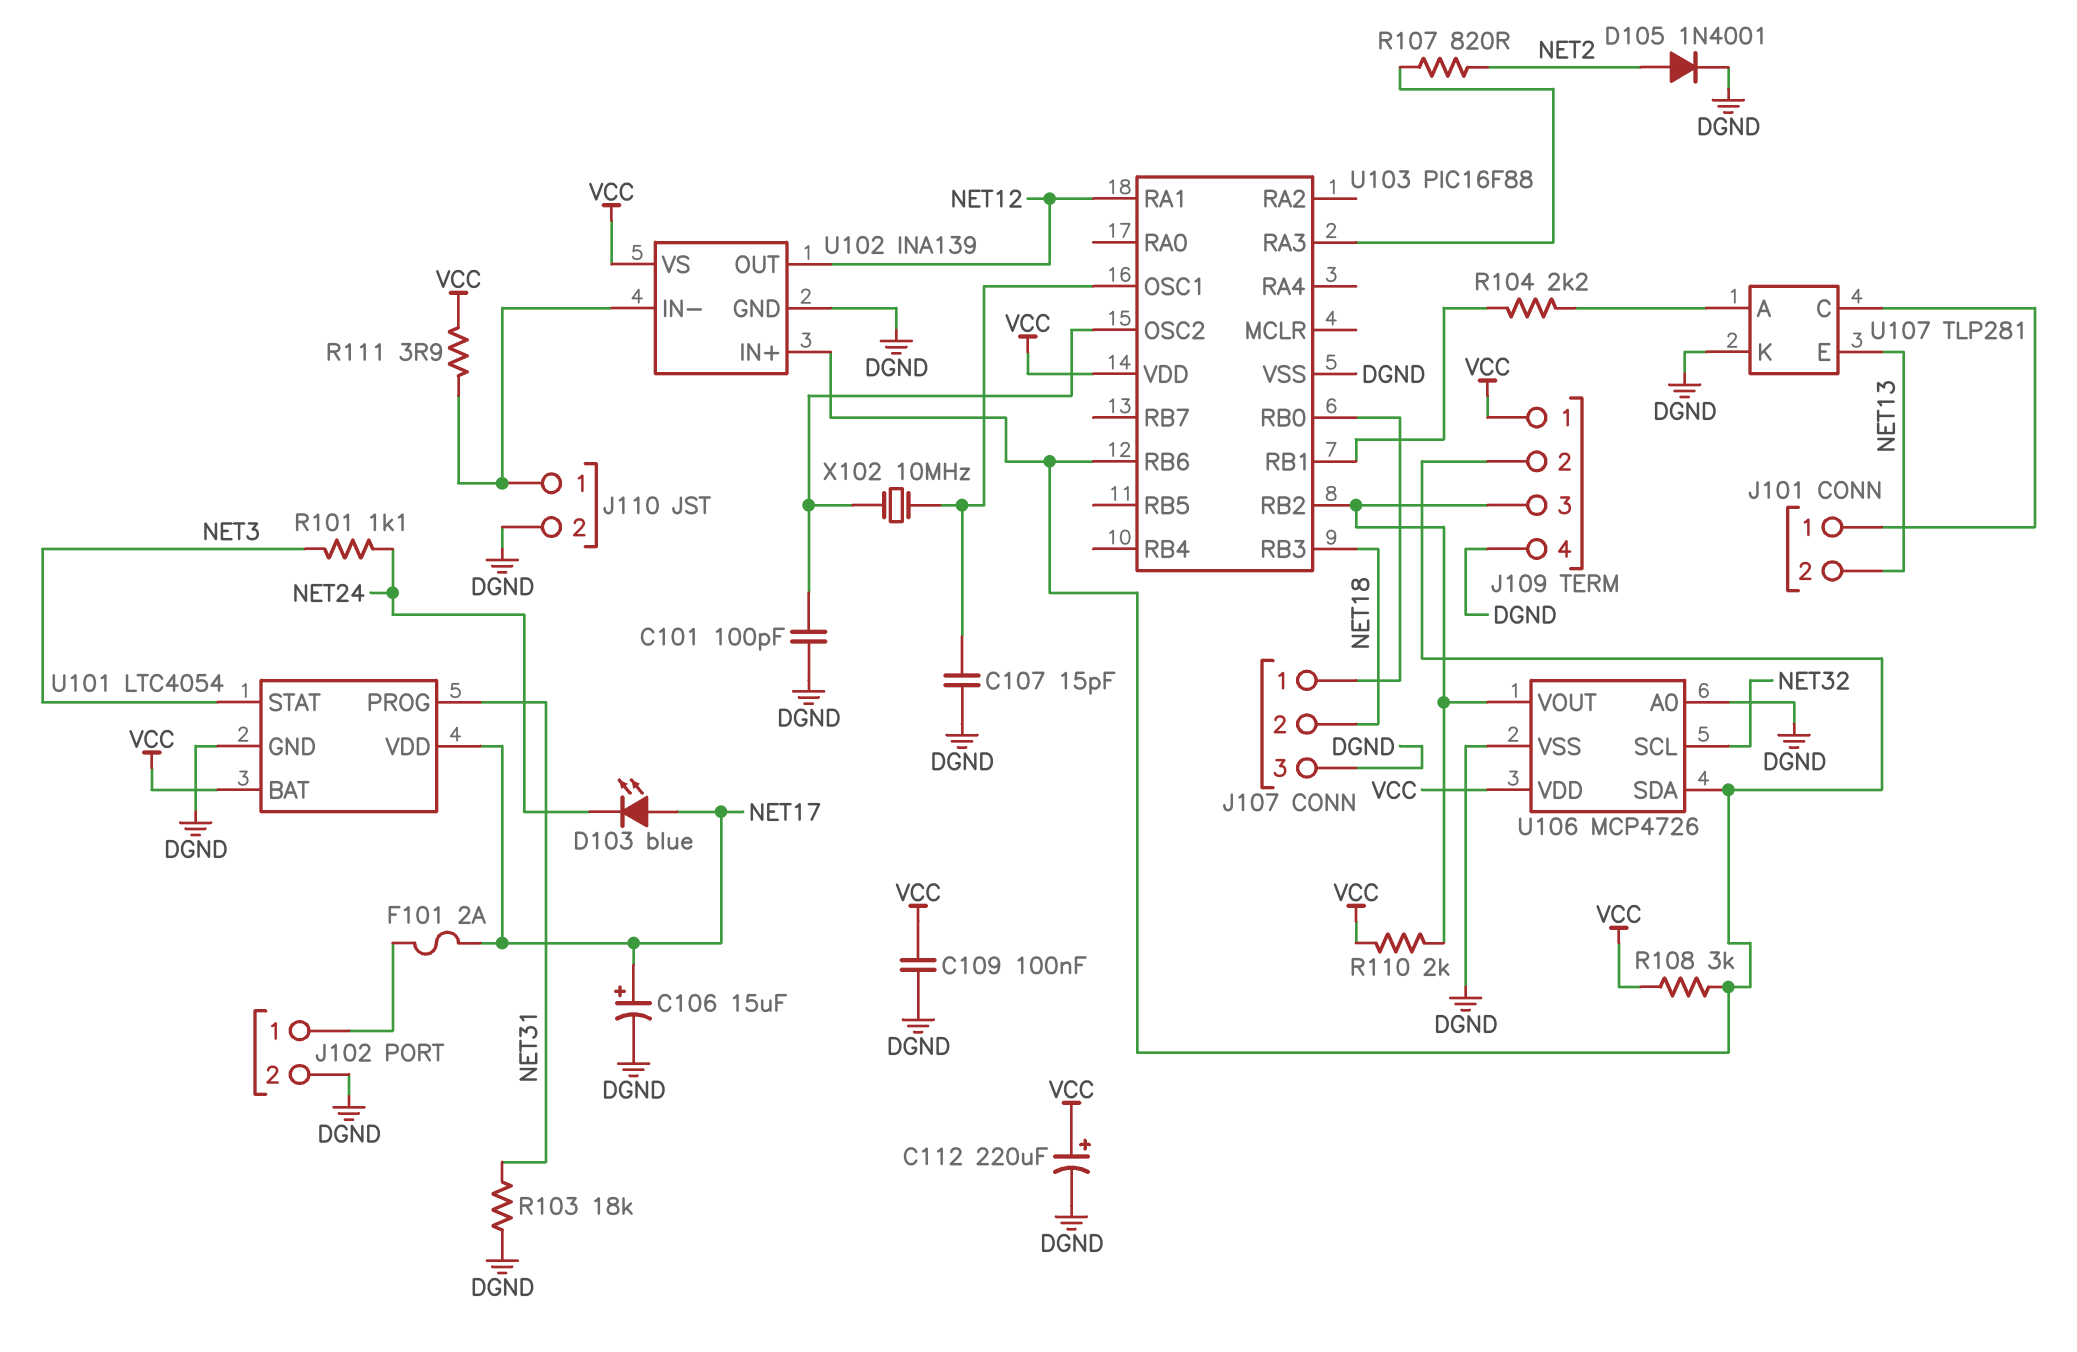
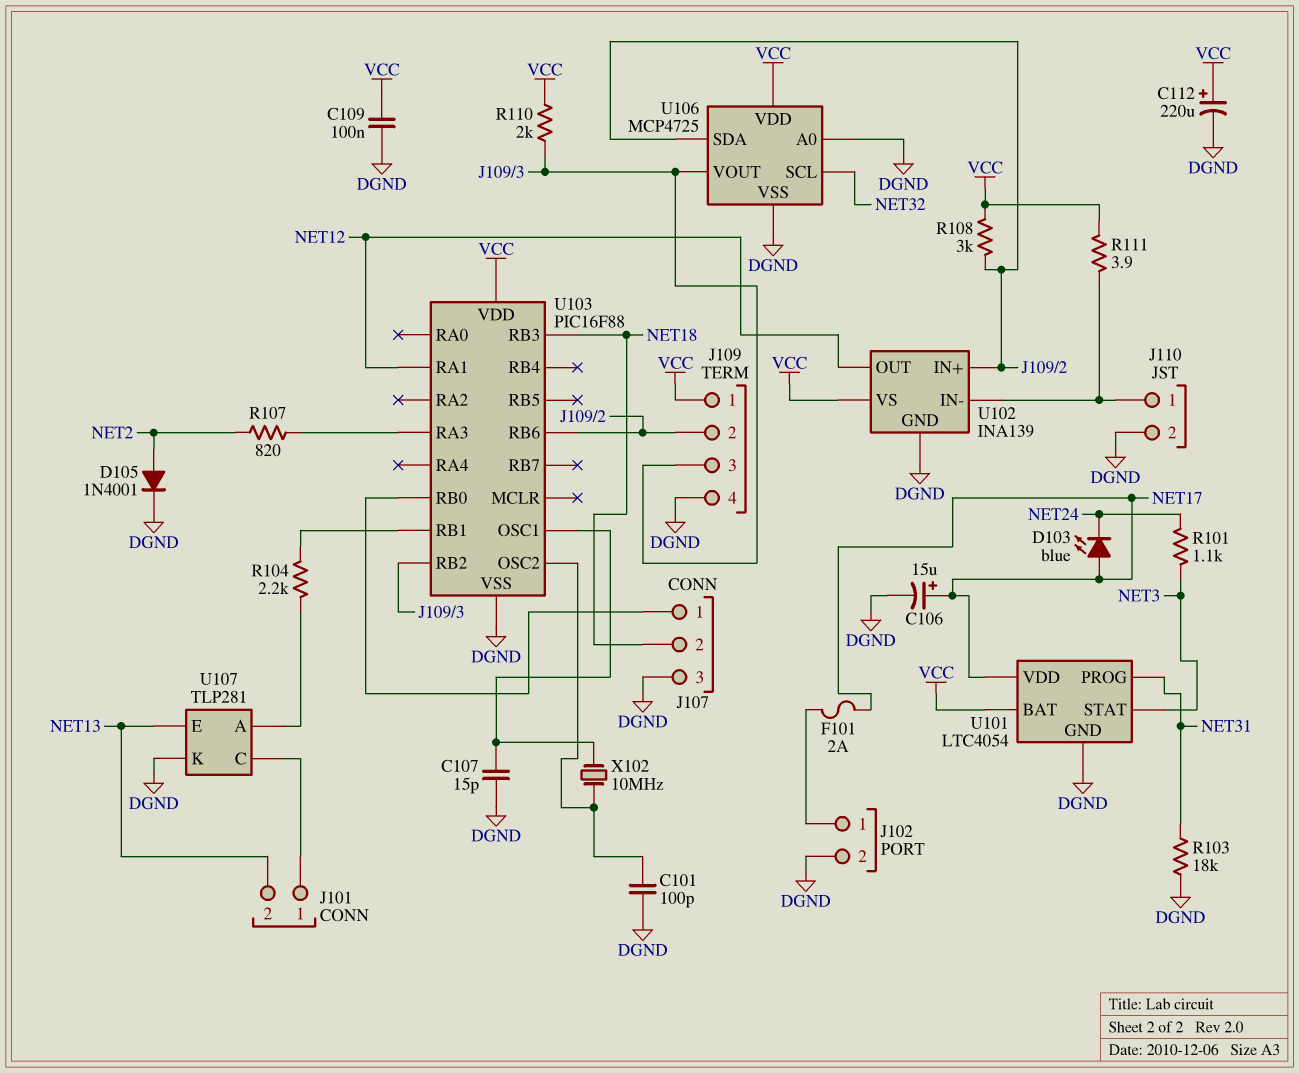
U106: MCP4726 -> MCP4725

